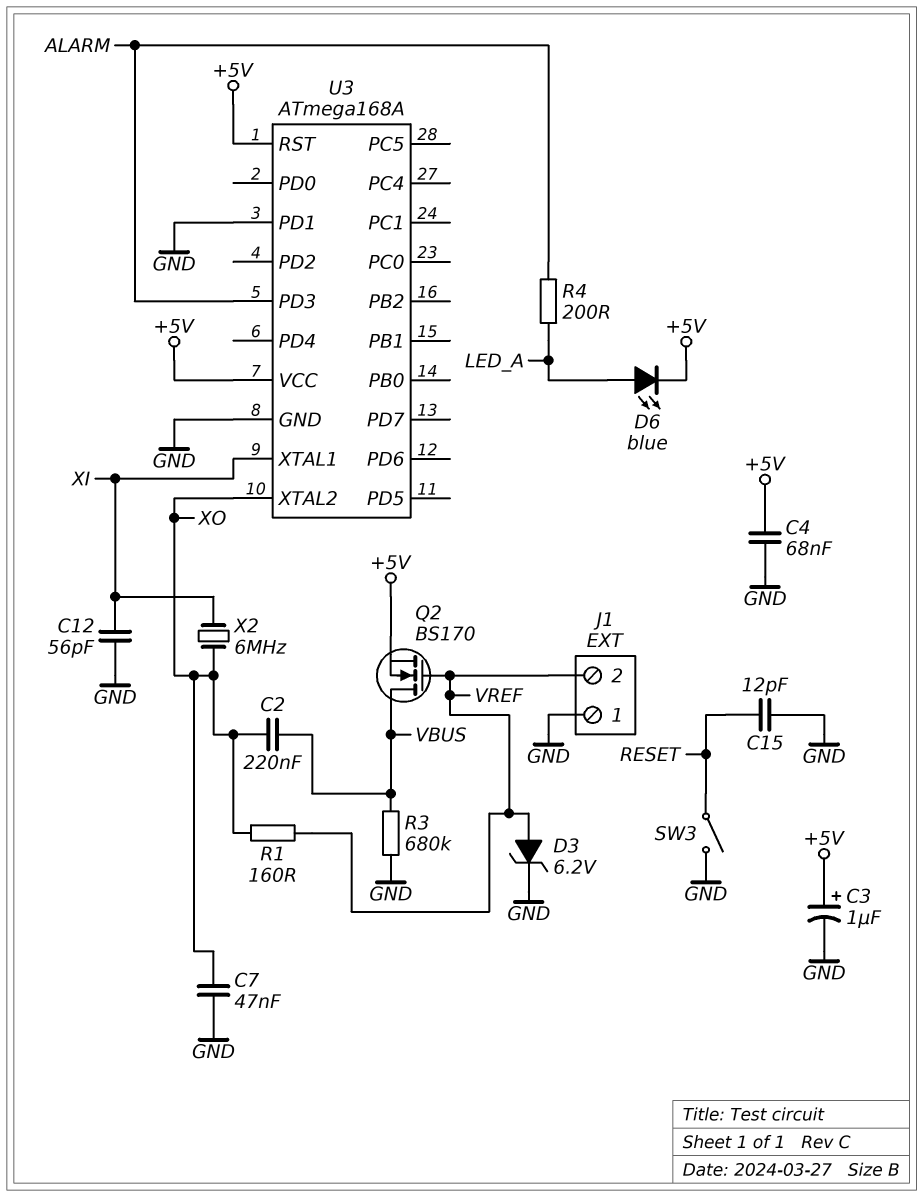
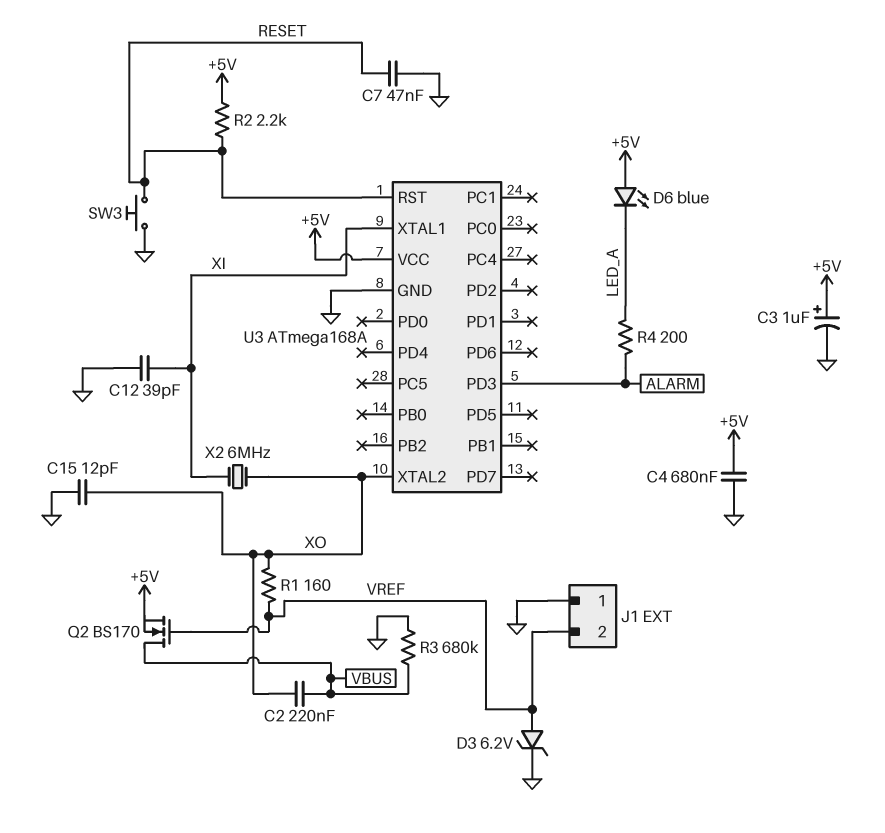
C4: 68nF (+5V, GND) -> 680nF (+5V, GND)
C7: 47nF (GND, XO) -> 47nF (GND, RESET)
C12: 56pF (GND, XI) -> 39pF (GND, XI)
C15: 12pF (GND, RESET) -> 12pF (GND, XO)
D6: LED blue (A LED_A, K +5V) -> LED blue (A +5V, K LED_A)
R2: none -> 2.2k (+5V, RESET)
SW3: switch (GND, RESET) -> button (GND, RESET)
U3 pin PD1: GND -> none
U3 pin RST: +5V -> RESET

